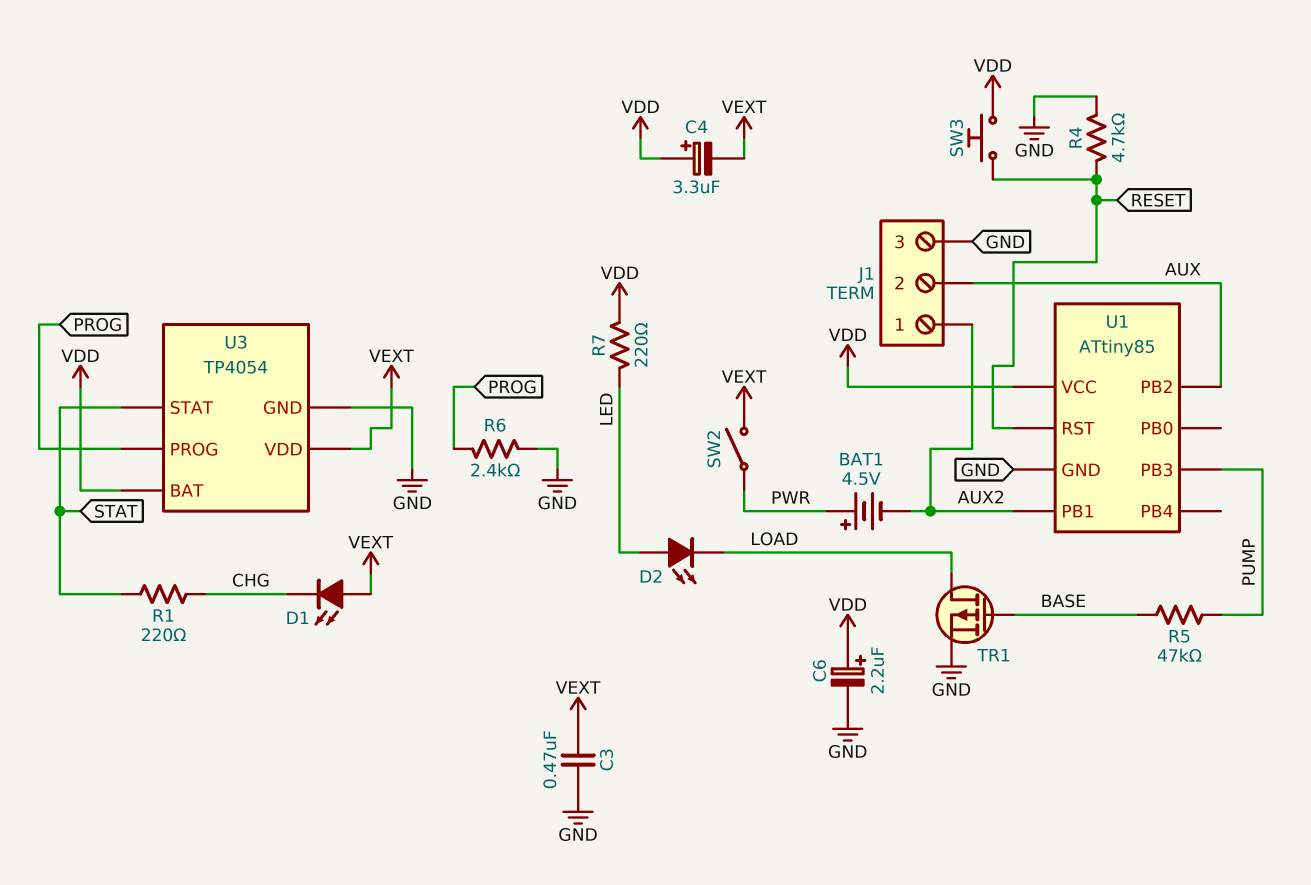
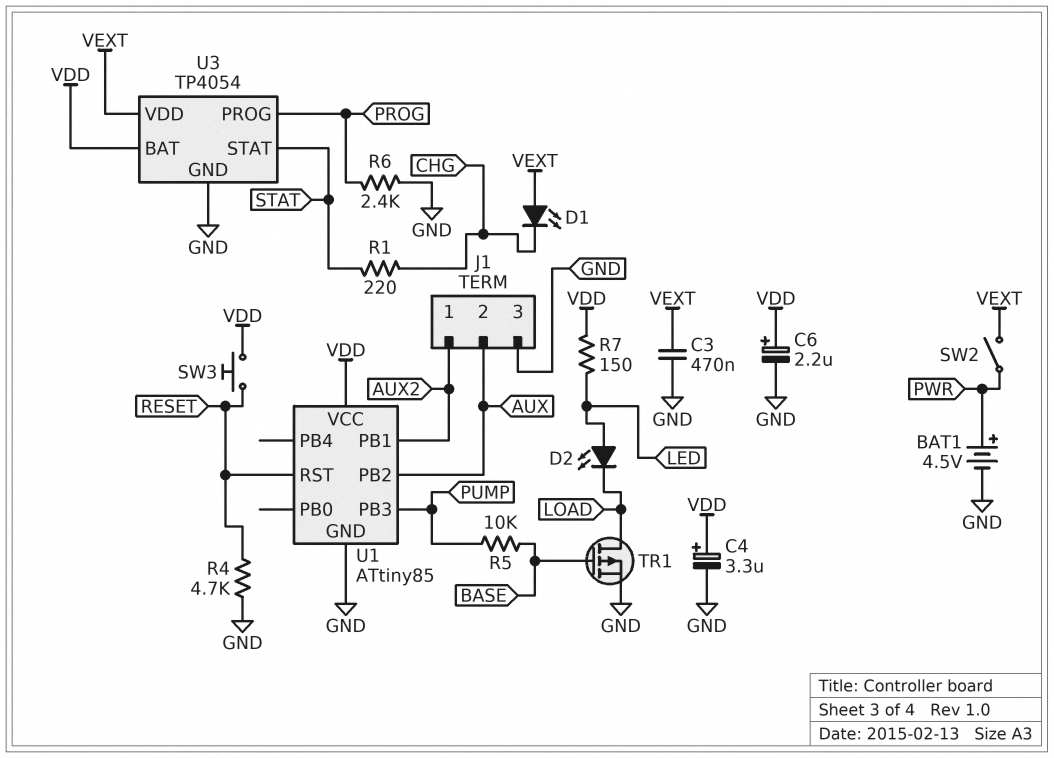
BAT1: 4.5V (plus PWR, minus AUX2) -> 4.5V (plus PWR, minus GND)
C4: 3.3uF (plus VDD, minus VEXT) -> 3.3uF (plus VDD, minus GND)
R5: 47k (BASE, PUMP) -> 10k (BASE, PUMP)
R7: 220 (LED, VDD) -> 150 (LED, VDD)

